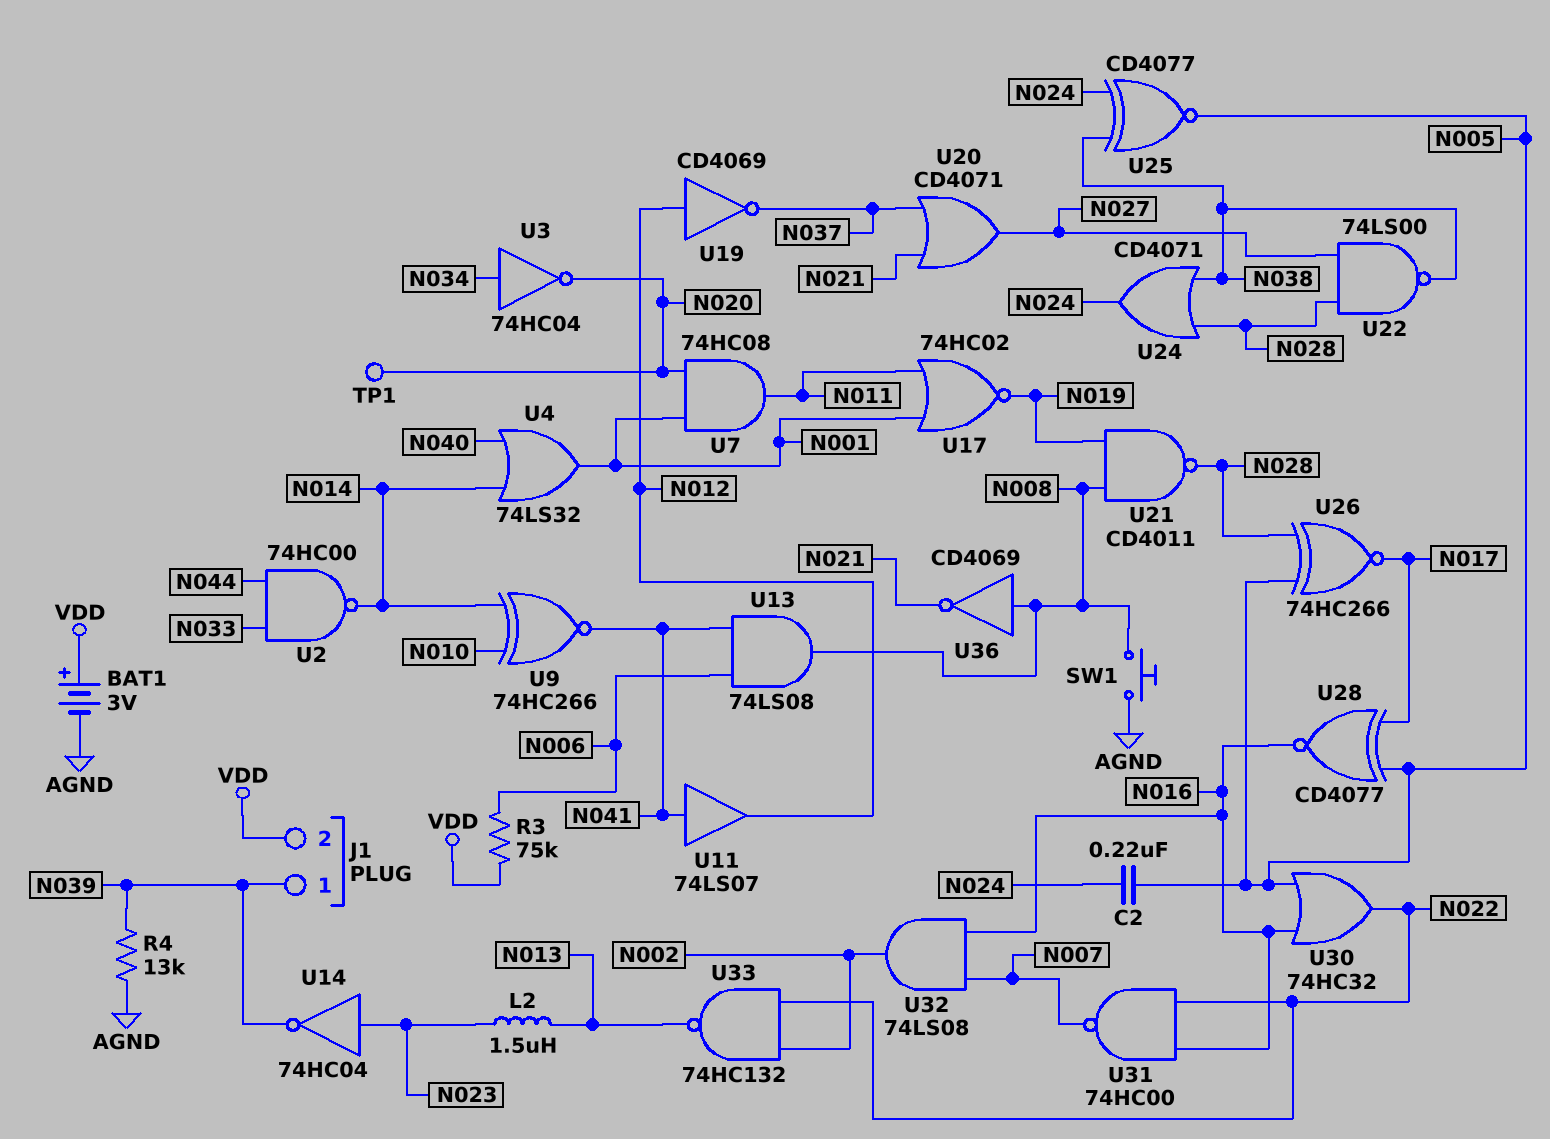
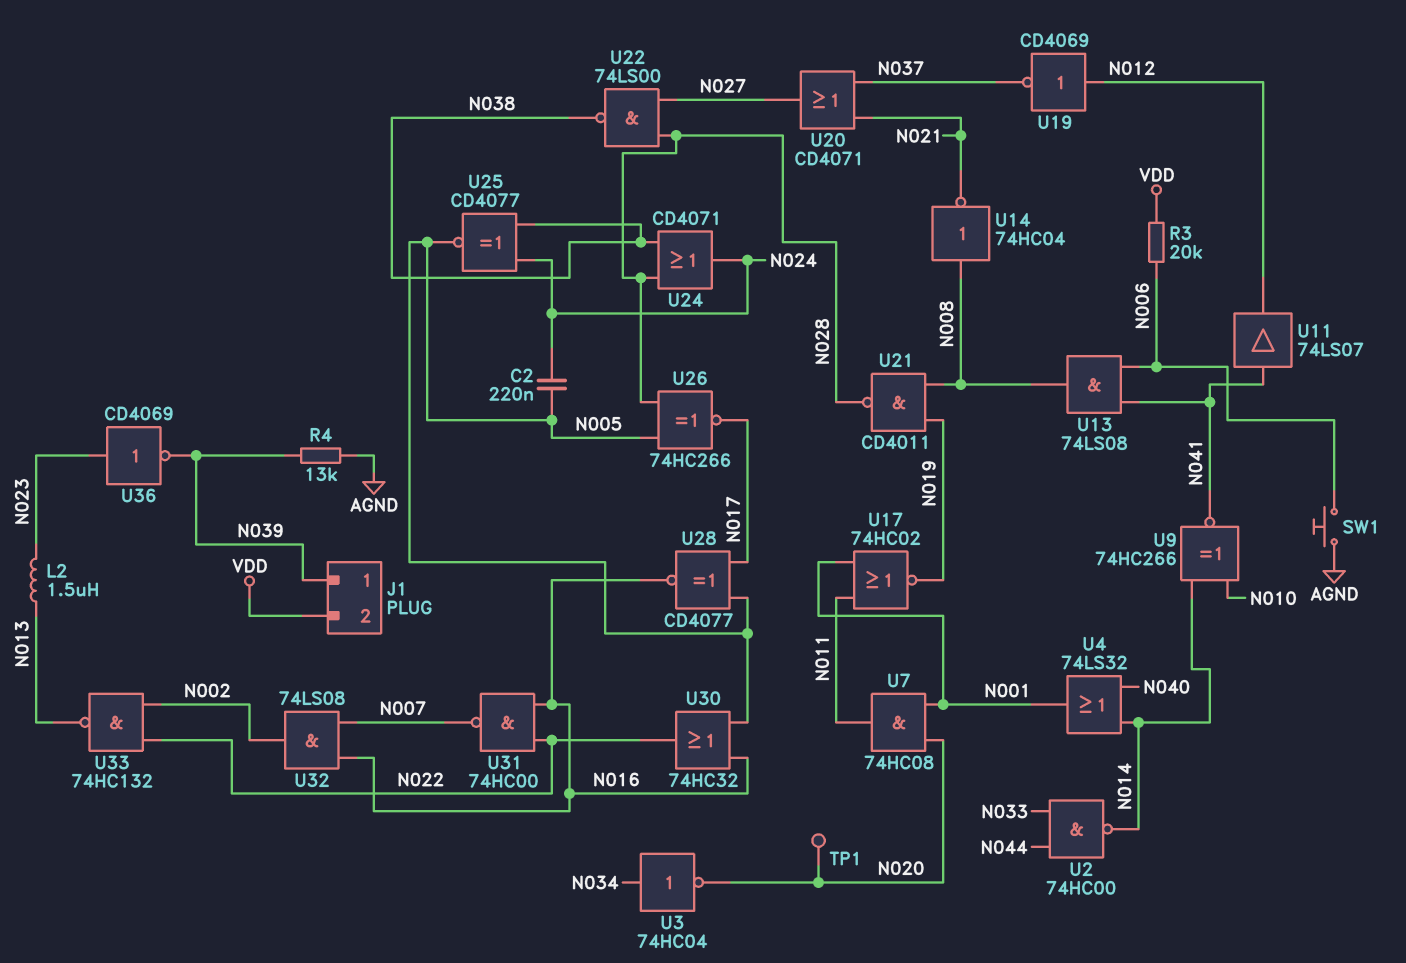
BAT1: 3V (plus VDD, minus AGND) -> none
R3: 75k (N006, VDD) -> 20k (N006, VDD)
SW1: button (AGND, N008) -> button (AGND, N006)
U14: NOT 74HC04 (in N023, out N039) -> NOT 74HC04 (in N008, out N021)
U36: NOT CD4069 (in N008, out N021) -> NOT CD4069 (in N023, out N039)

